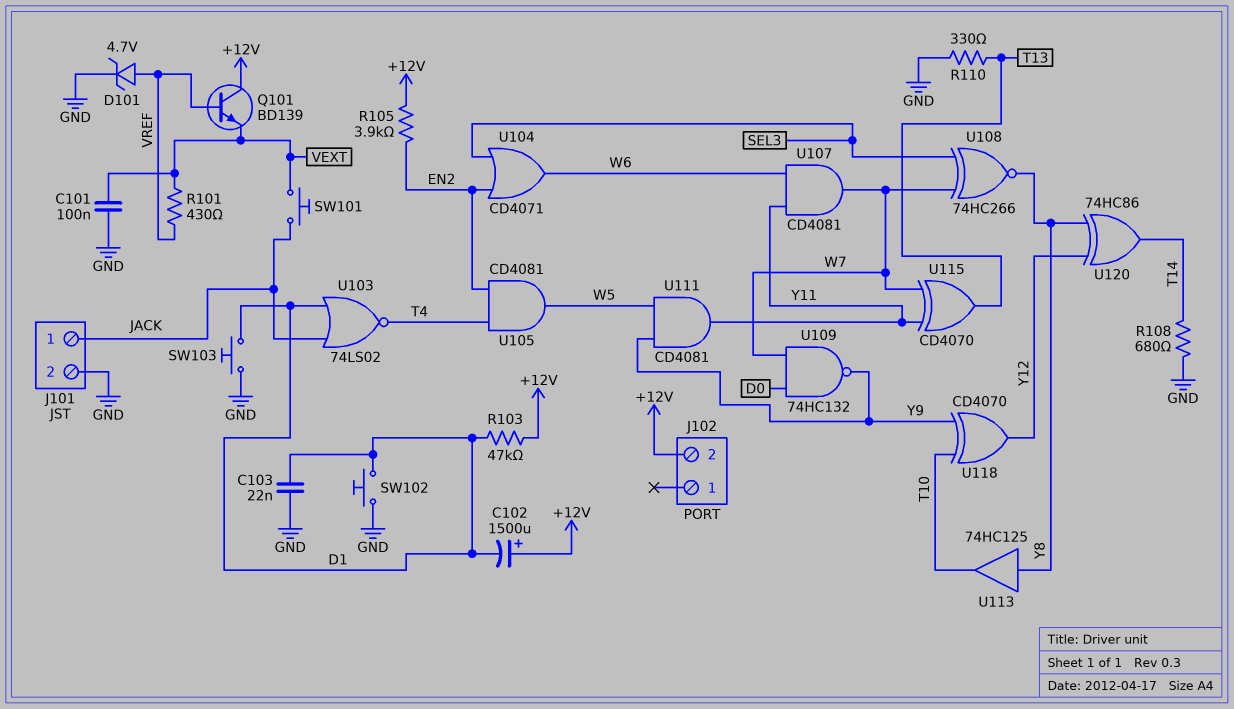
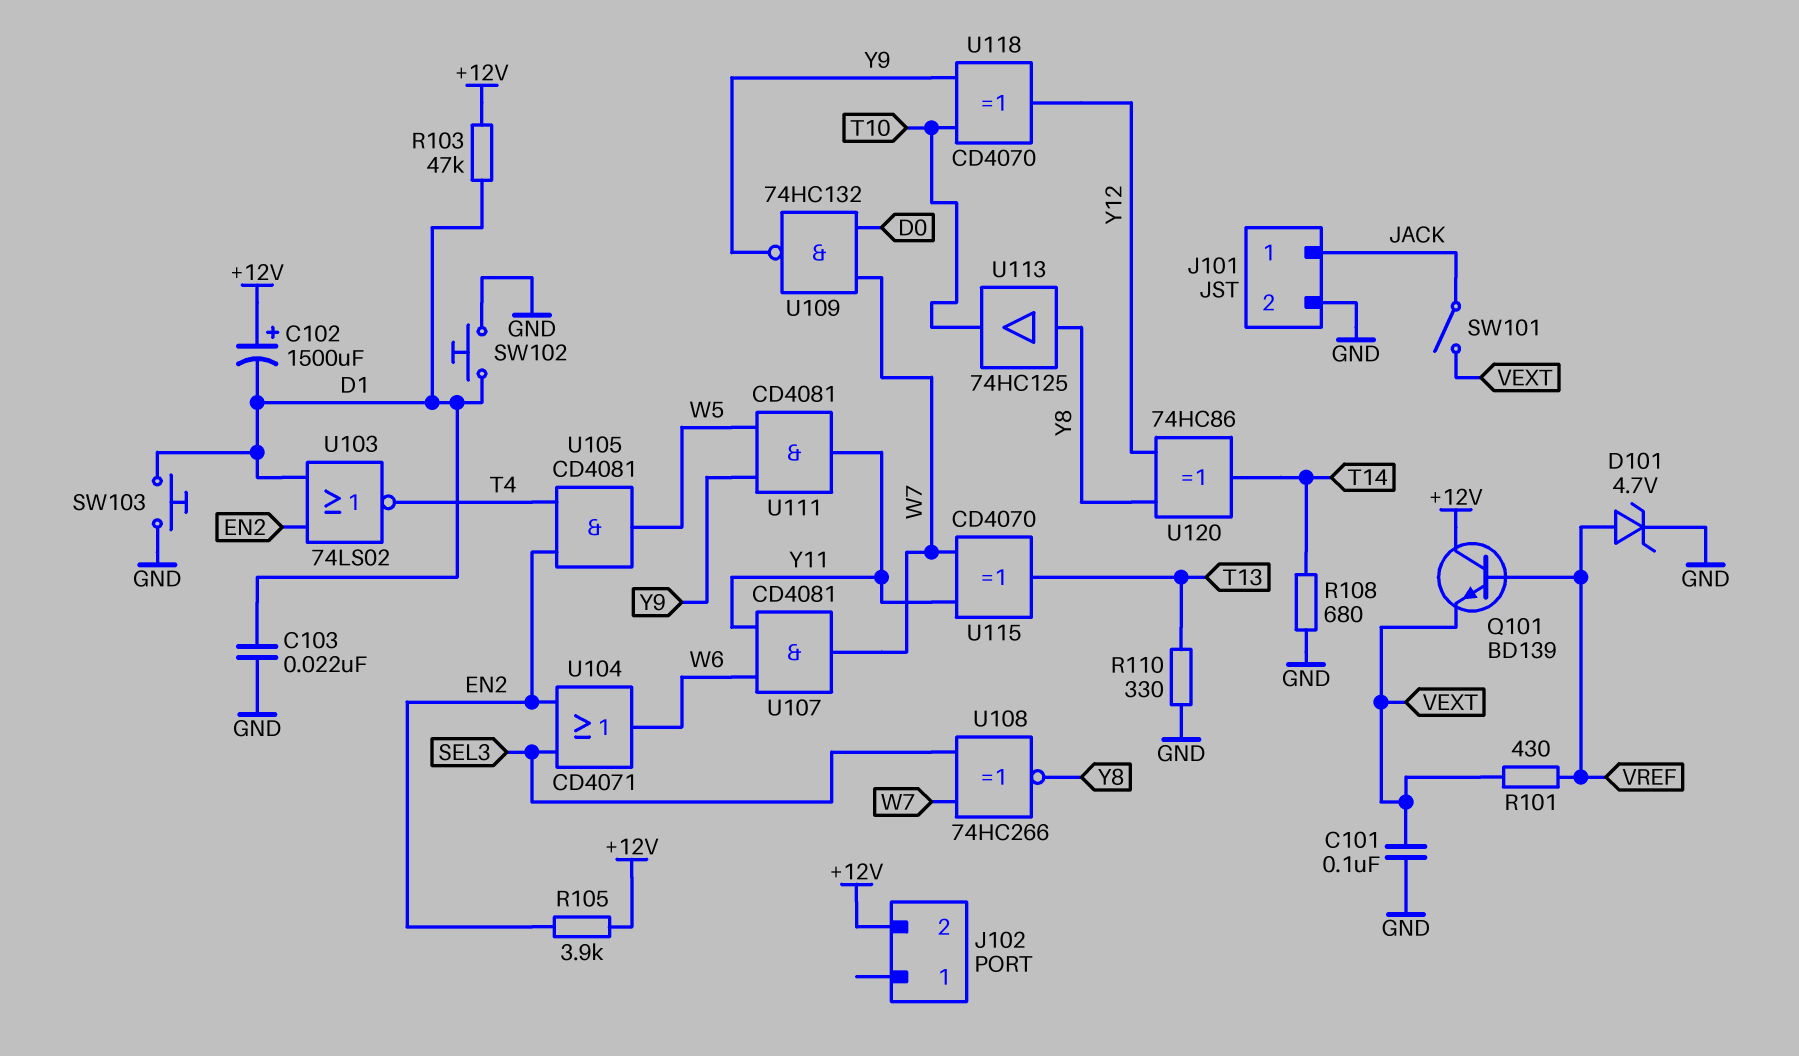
SW101: button (JACK, VEXT) -> switch (JACK, VEXT)
U103: NOR 74LS02 (in D1, in JACK, out T4) -> NOR 74LS02 (in D1, in EN2, out T4)

